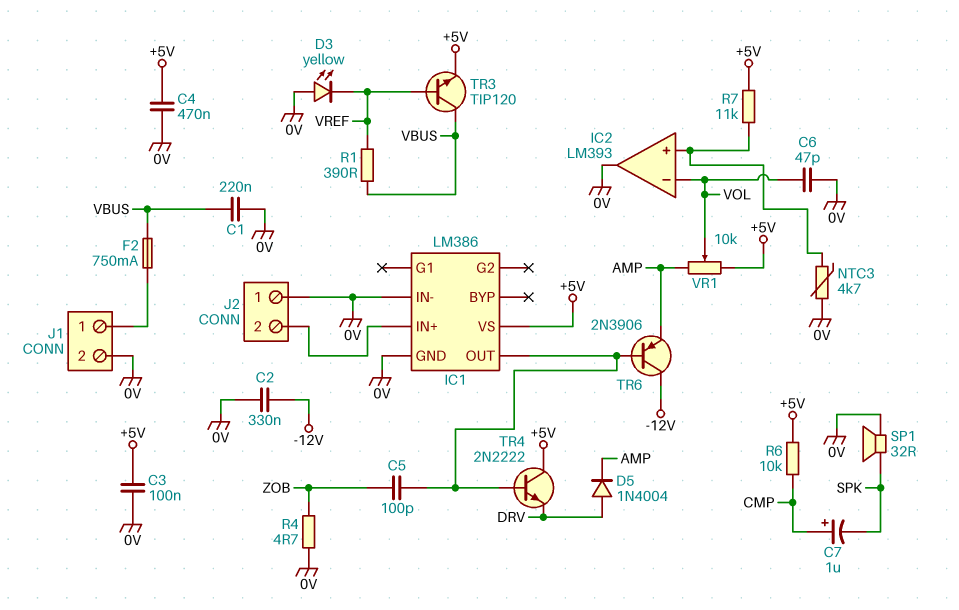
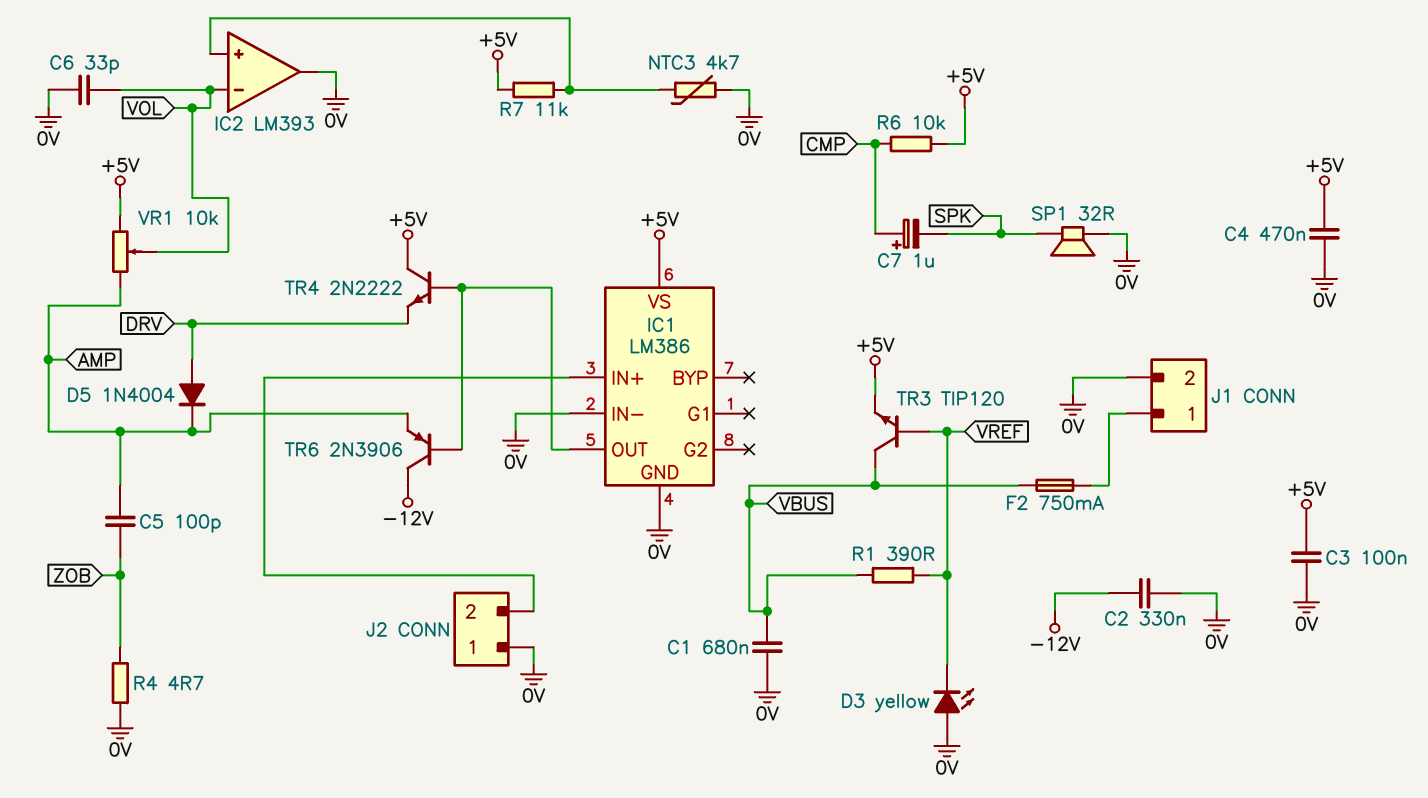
C1: 220nF (0V, VBUS) -> 680nF (0V, VBUS)
C5: 100pF (IC1/OUT, ZOB) -> 100pF (AMP, ZOB)
C6: 47pF (0V, VOL) -> 33pF (0V, VOL)

